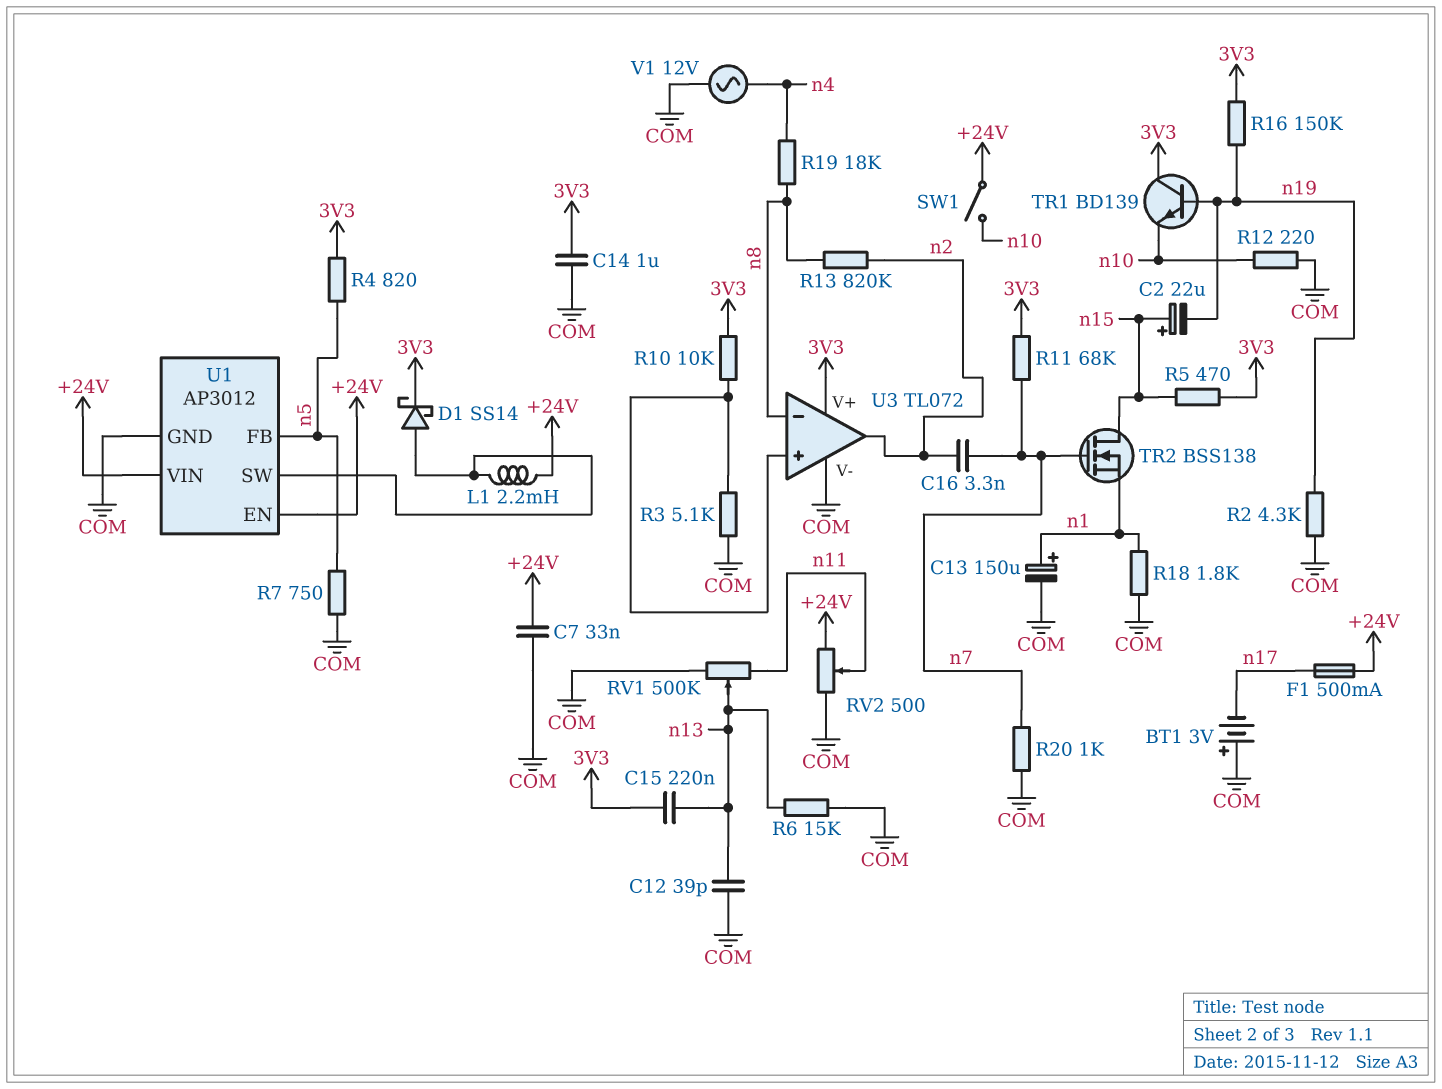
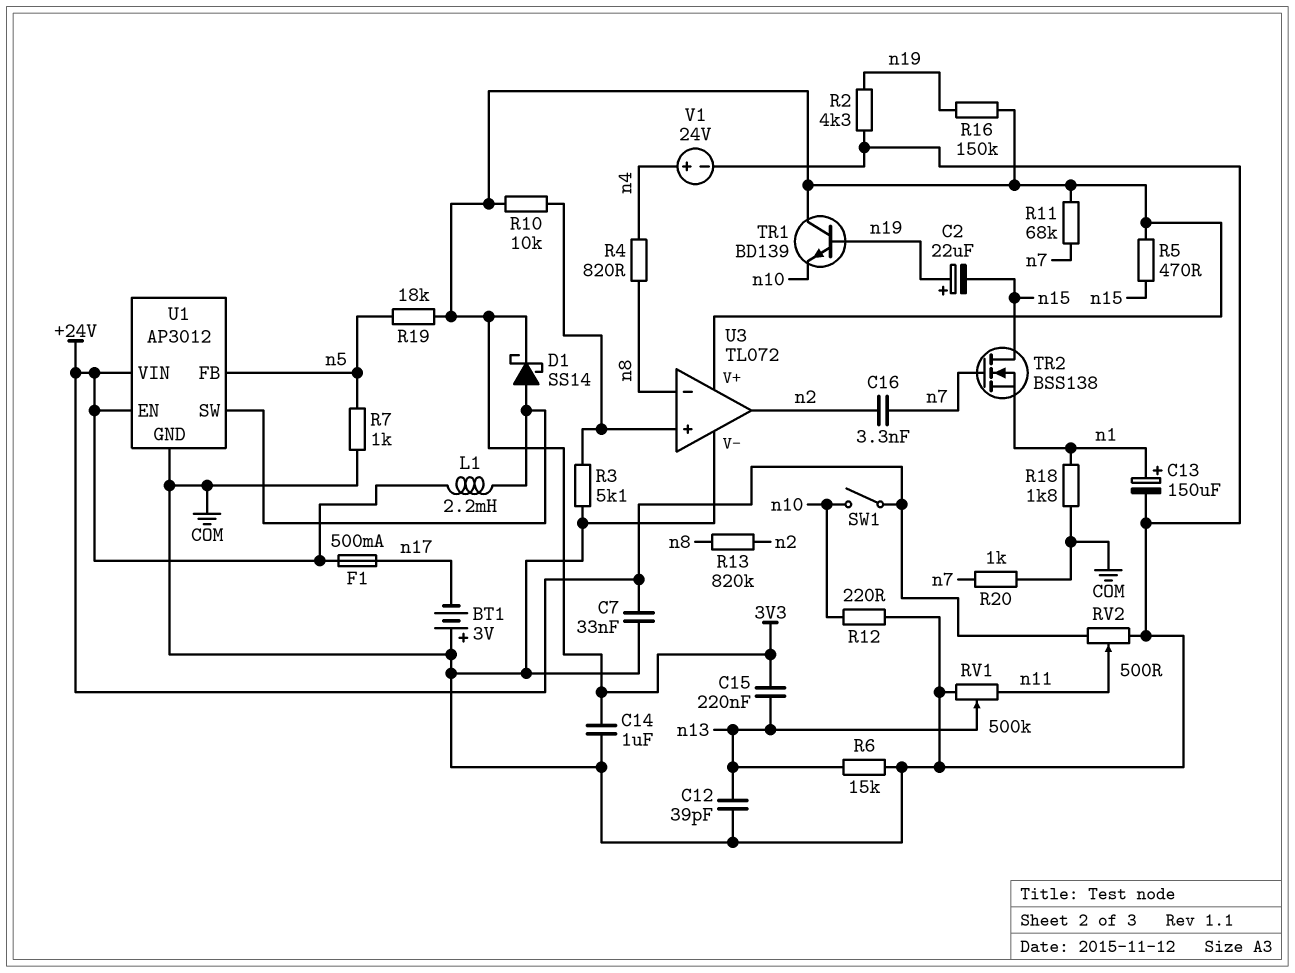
C2: 22uF (plus n15, minus n19) -> 22uF (plus n19, minus n15)
R4: 820 (3V3, n5) -> 820 (n4, n8)
R7: 750 (COM, n5) -> 1k (COM, n5)
R19: 18k (n4, n8) -> 18k (3V3, n5)
V1: AC 12V (COM, n4) -> 24V (plus n4, minus COM)

